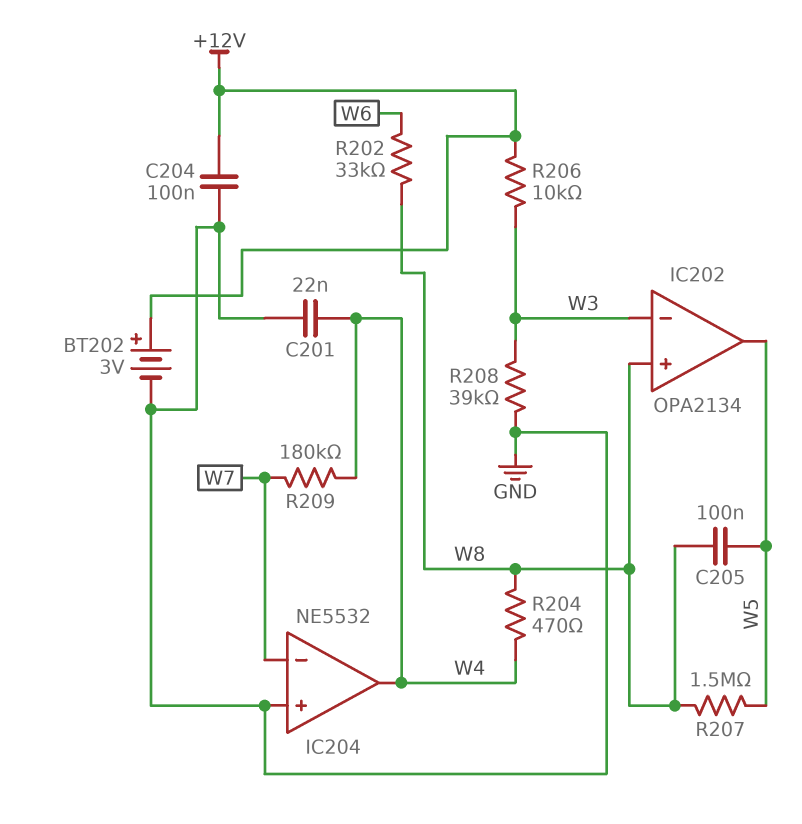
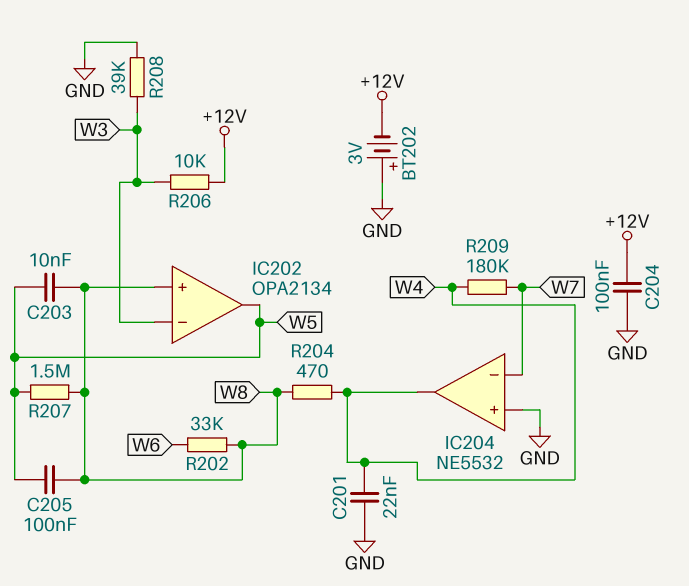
BT202: 3V (plus +12V, minus GND) -> 3V (plus GND, minus +12V)
C203: none -> 10nF (W5, W8)

